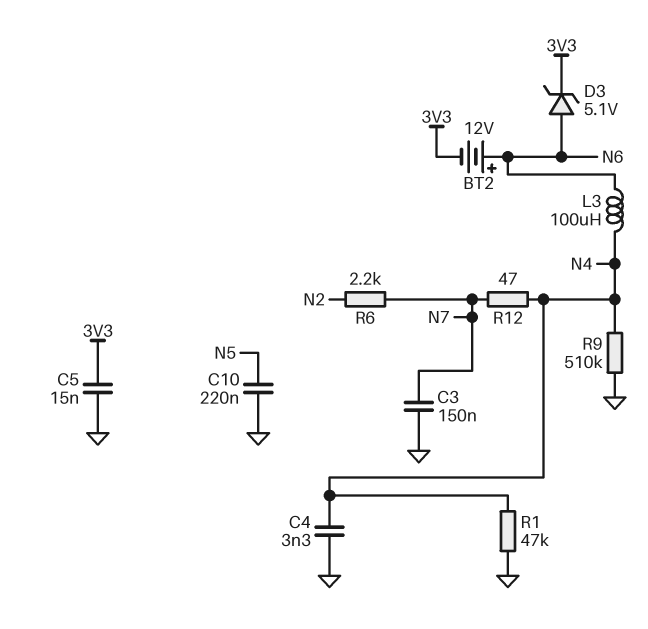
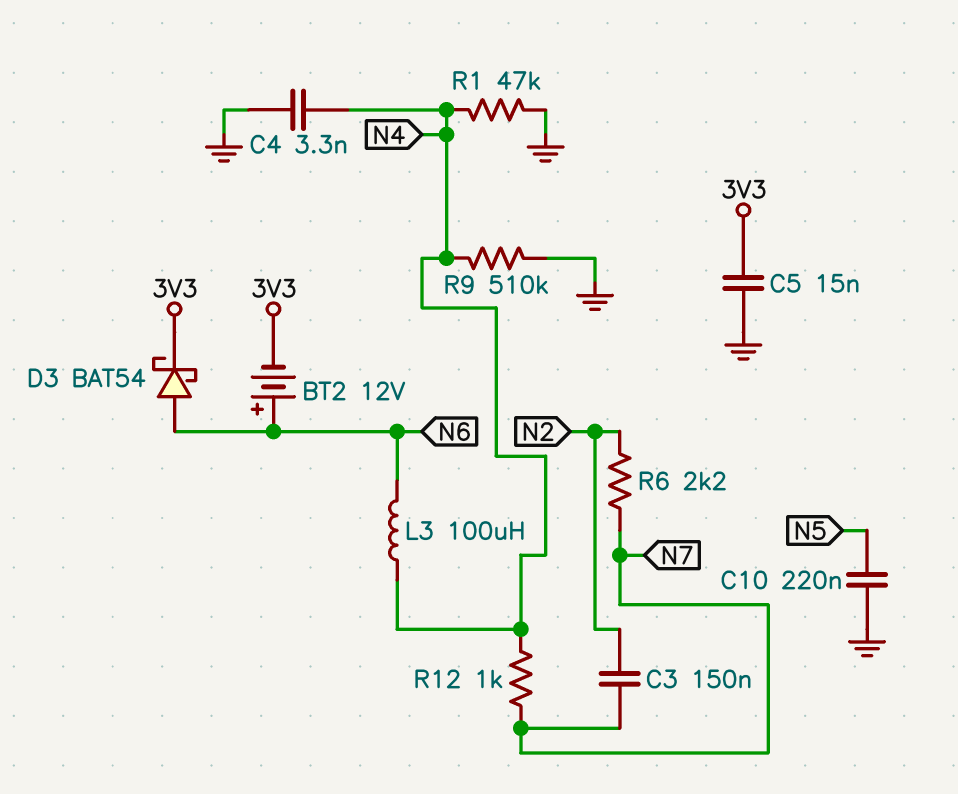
C3: 150nF (GND, N7) -> 150nF (N2, N7)
D3: zener 5.1V (A N6, K 3V3) -> schottky BAT54 (A N6, K 3V3)
R12: 47 (N4, N7) -> 1k (N4, N7)

